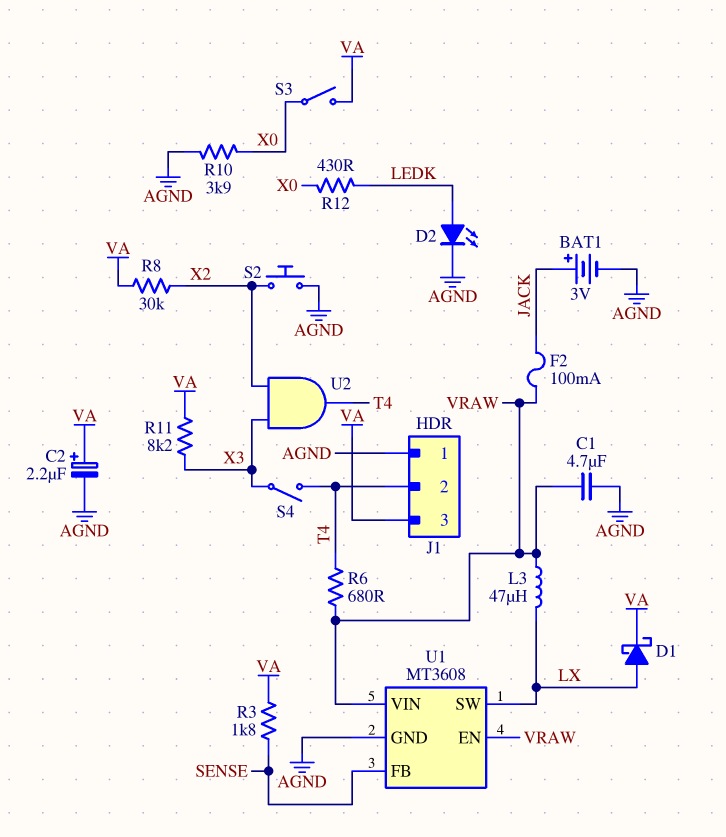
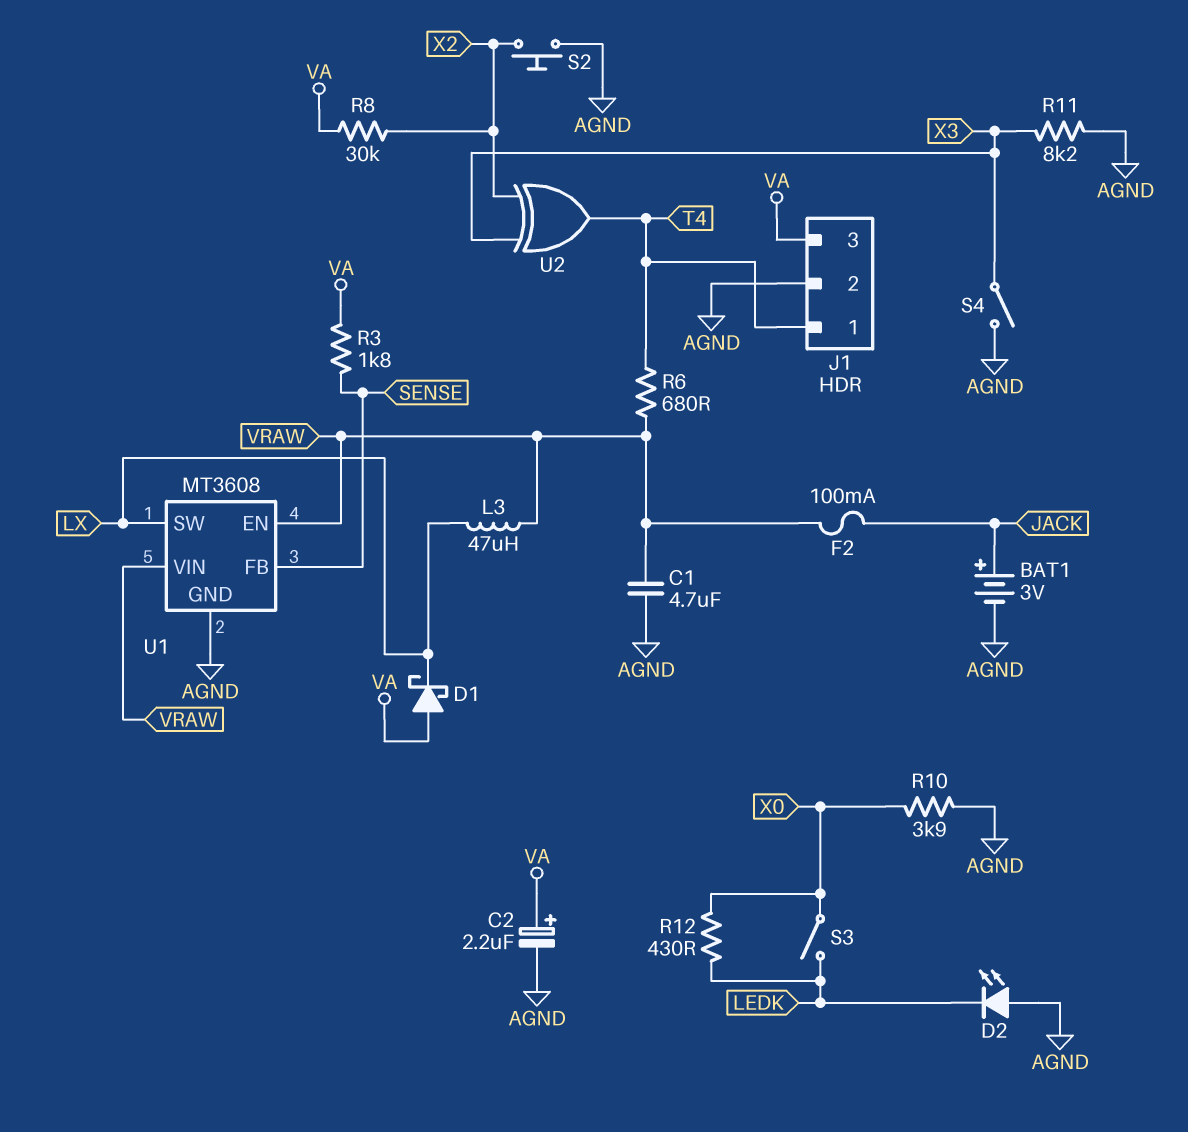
D1: schottky (A LX, K VA) -> schottky (A VA, K LX)
D2: LED (A LEDK, K AGND) -> LED (A AGND, K LEDK)
J1 pin 1: AGND -> T4
J1 pin 2: T4 -> AGND
R11: 8.2k (VA, X3) -> 8.2k (AGND, X3)
S3: switch (VA, X0) -> switch (LEDK, X0)
S4: switch (T4, X3) -> switch (AGND, X3)
U2: AND (in X2, in X3, out T4) -> XOR (in X2, in X3, out T4)

